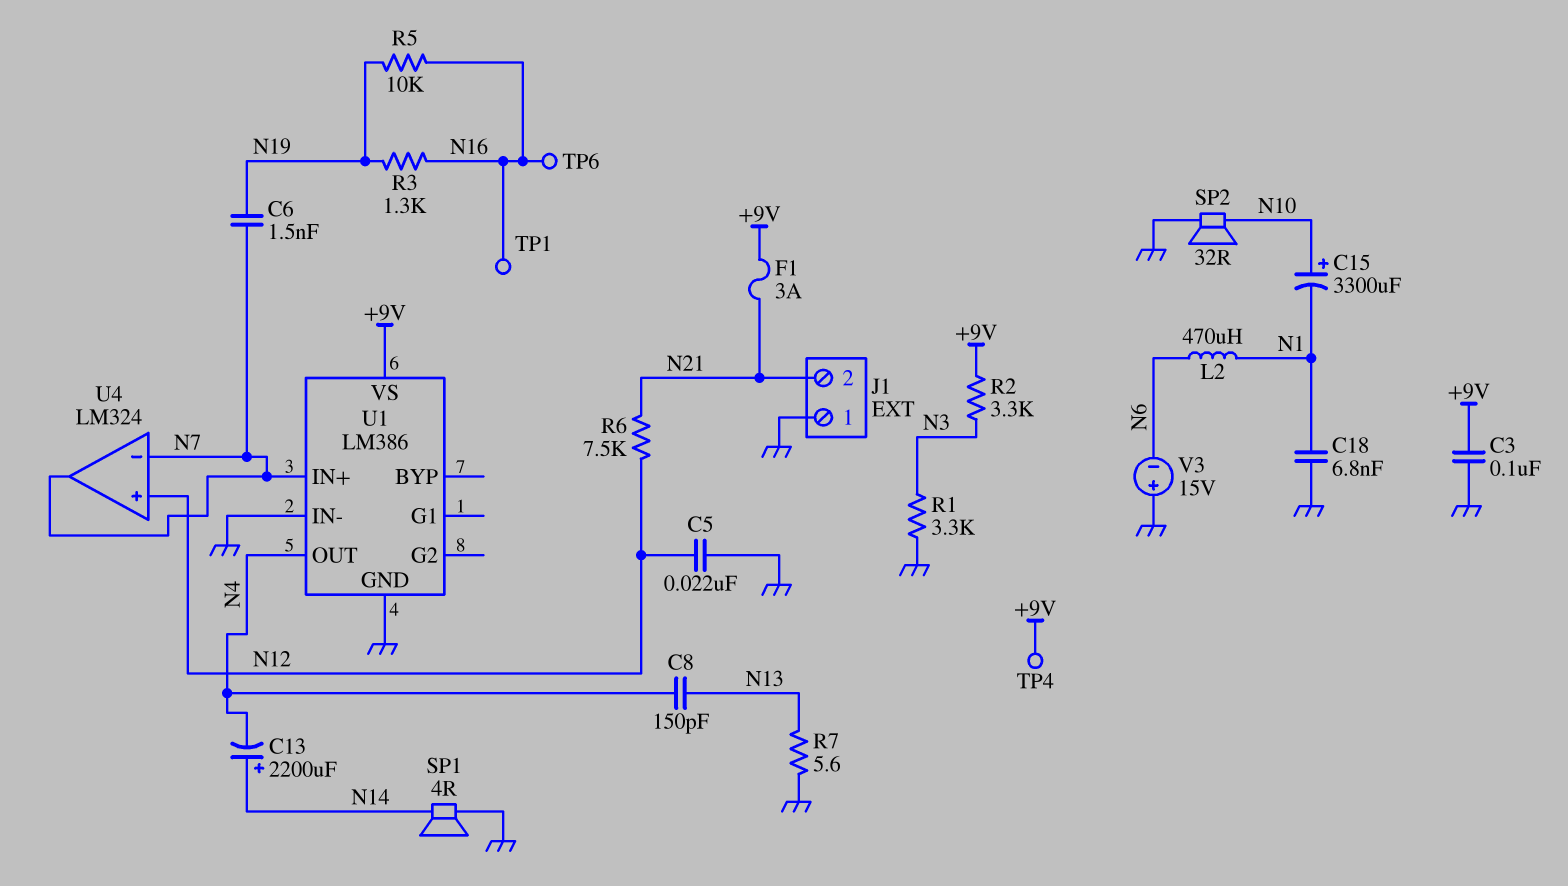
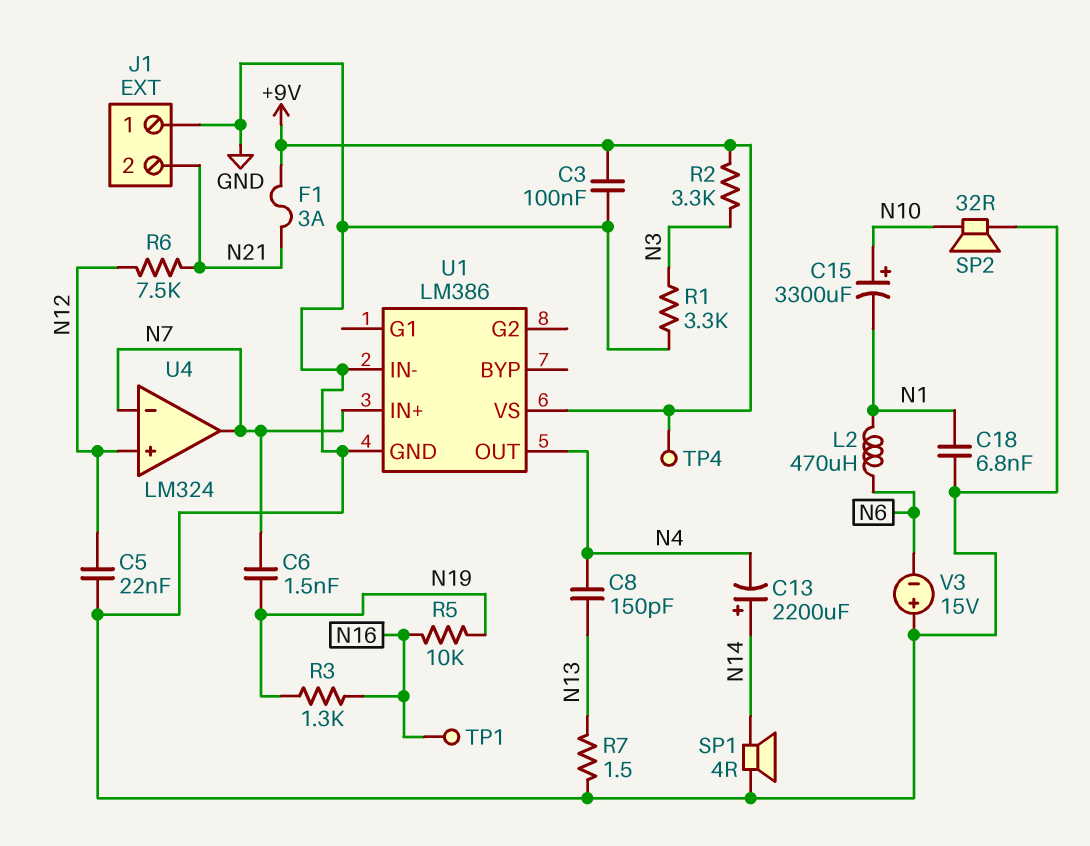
R7: 5.6 (GND, N13) -> 1.5 (GND, N13)
TP6: test point (N16) -> none

